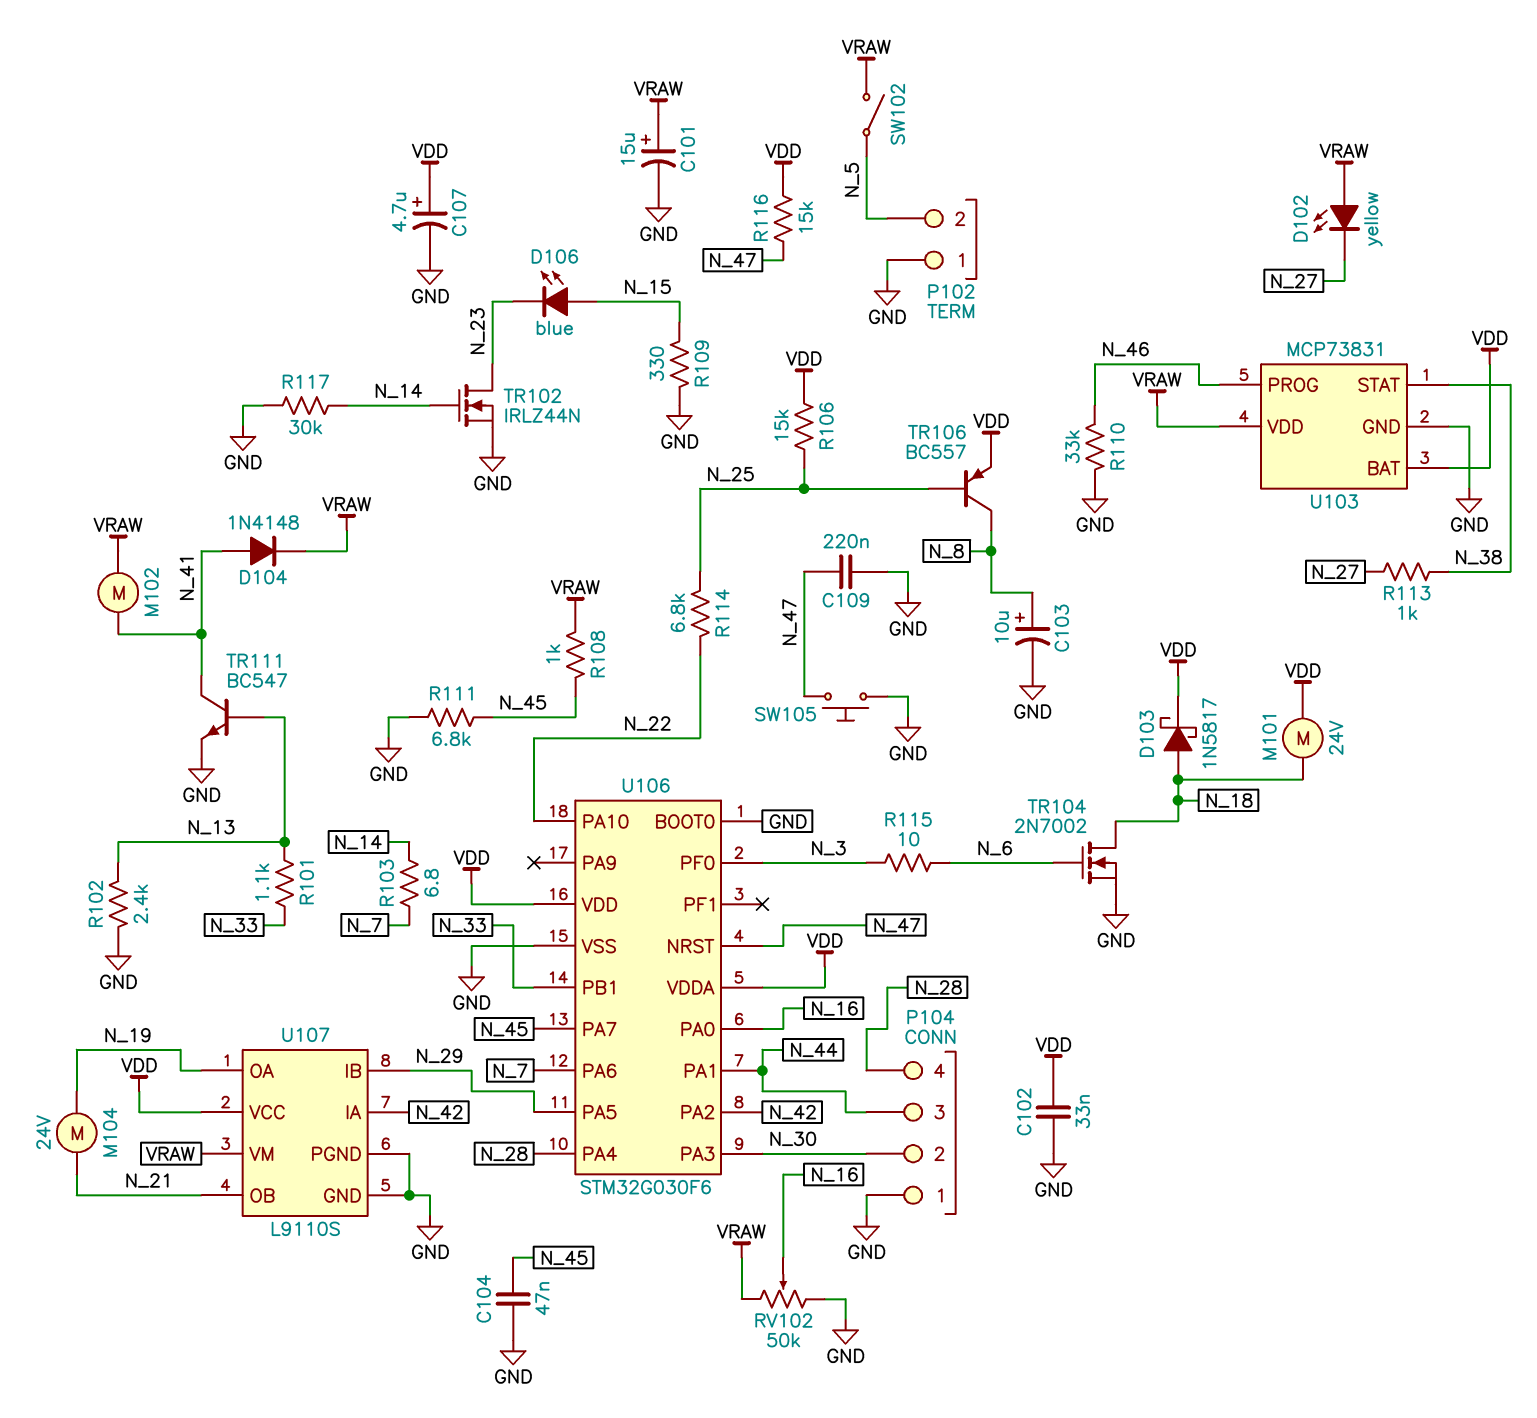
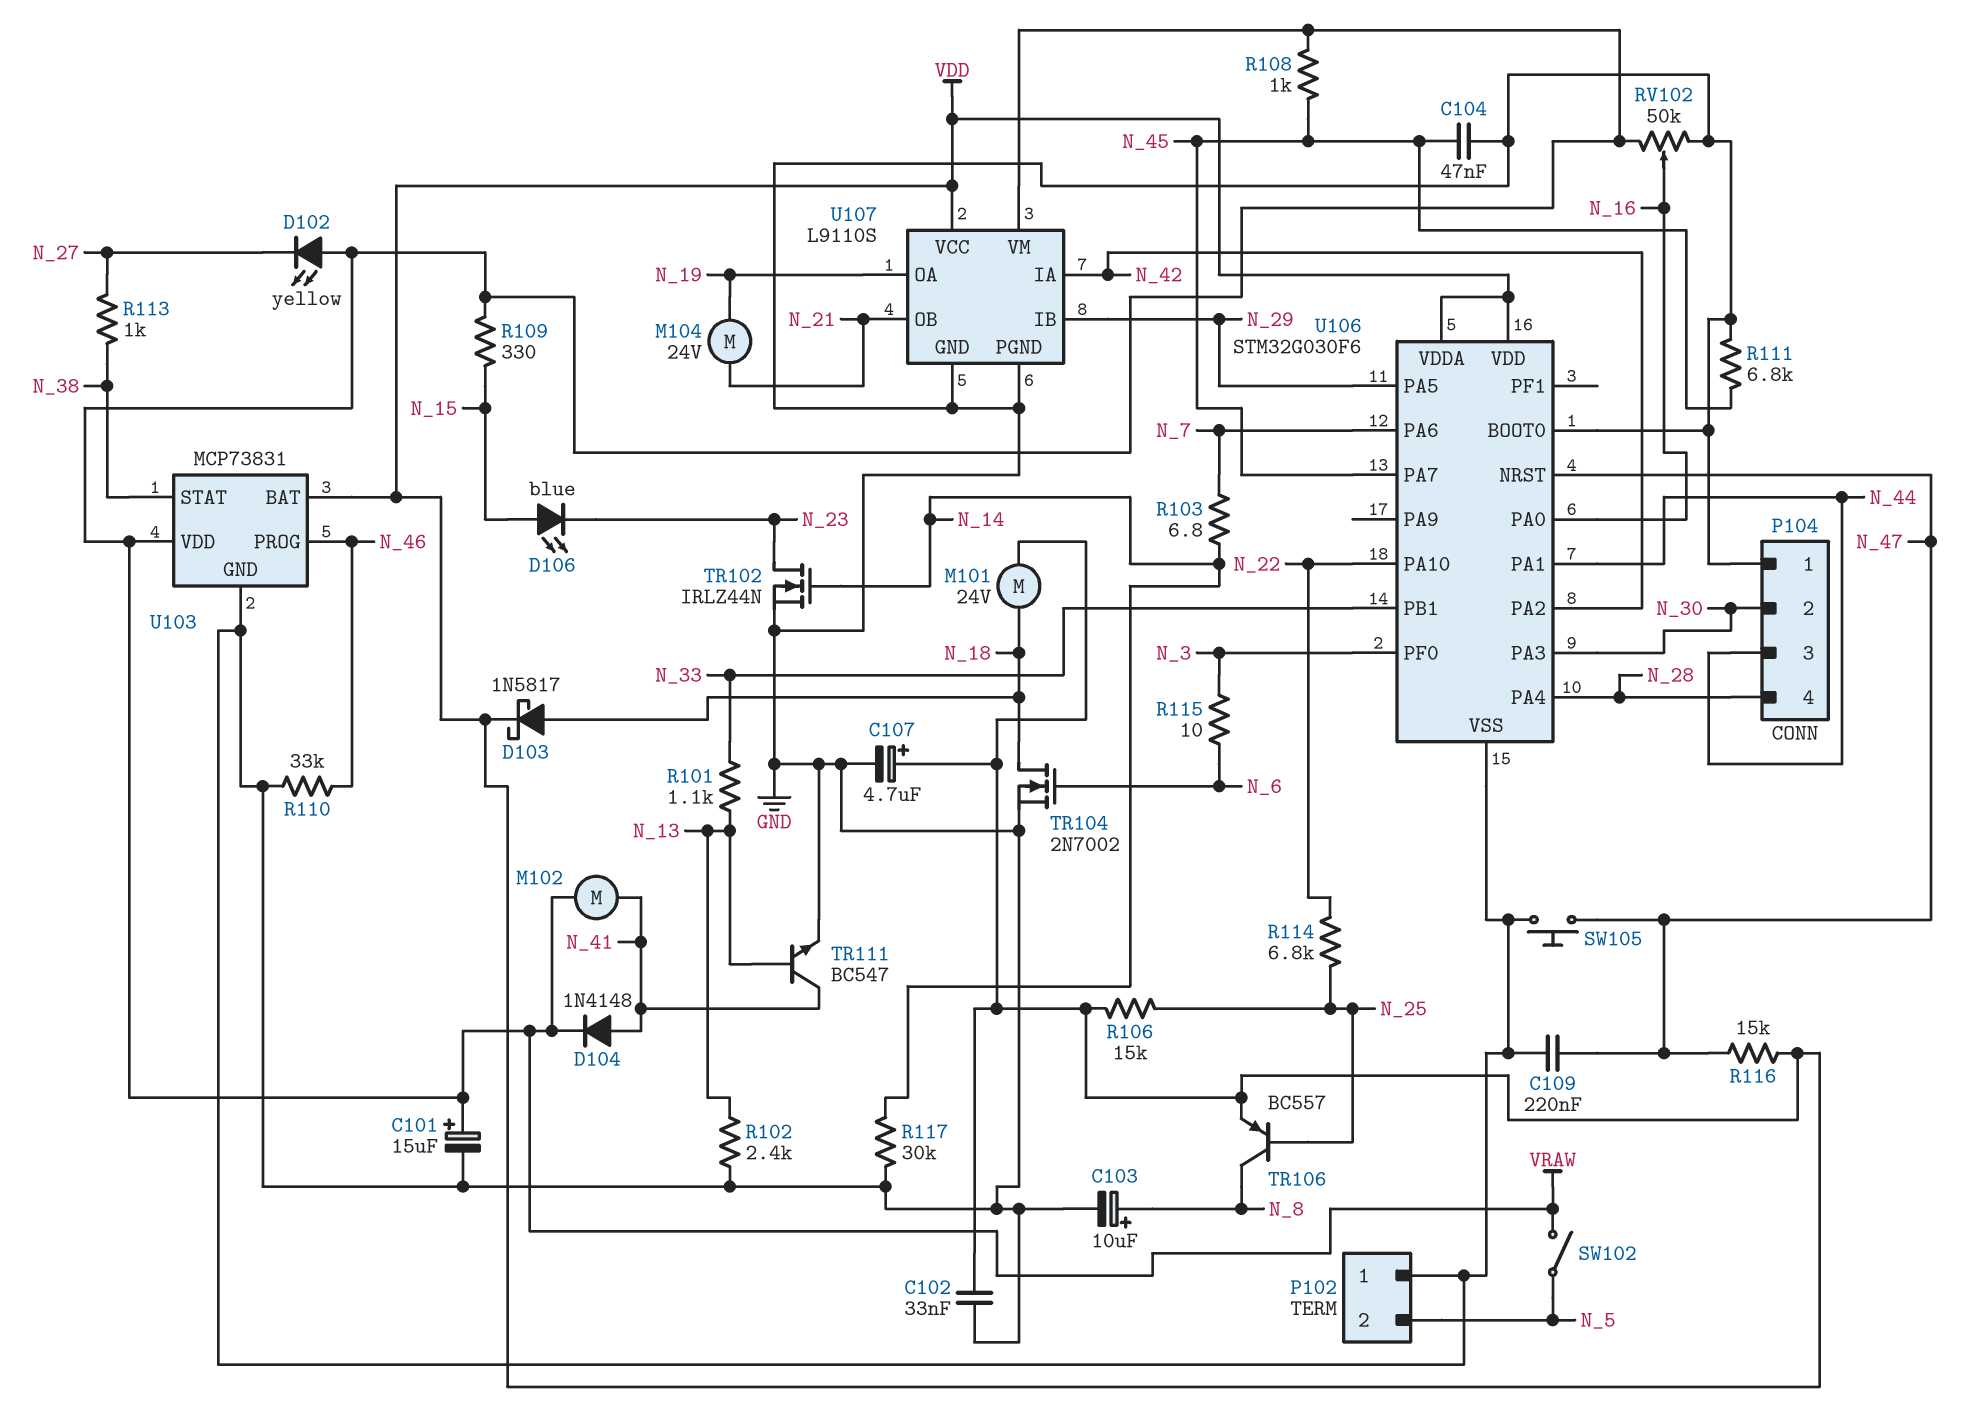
R109: 330 (GND, N_15) -> 330 (N_15, VRAW)

